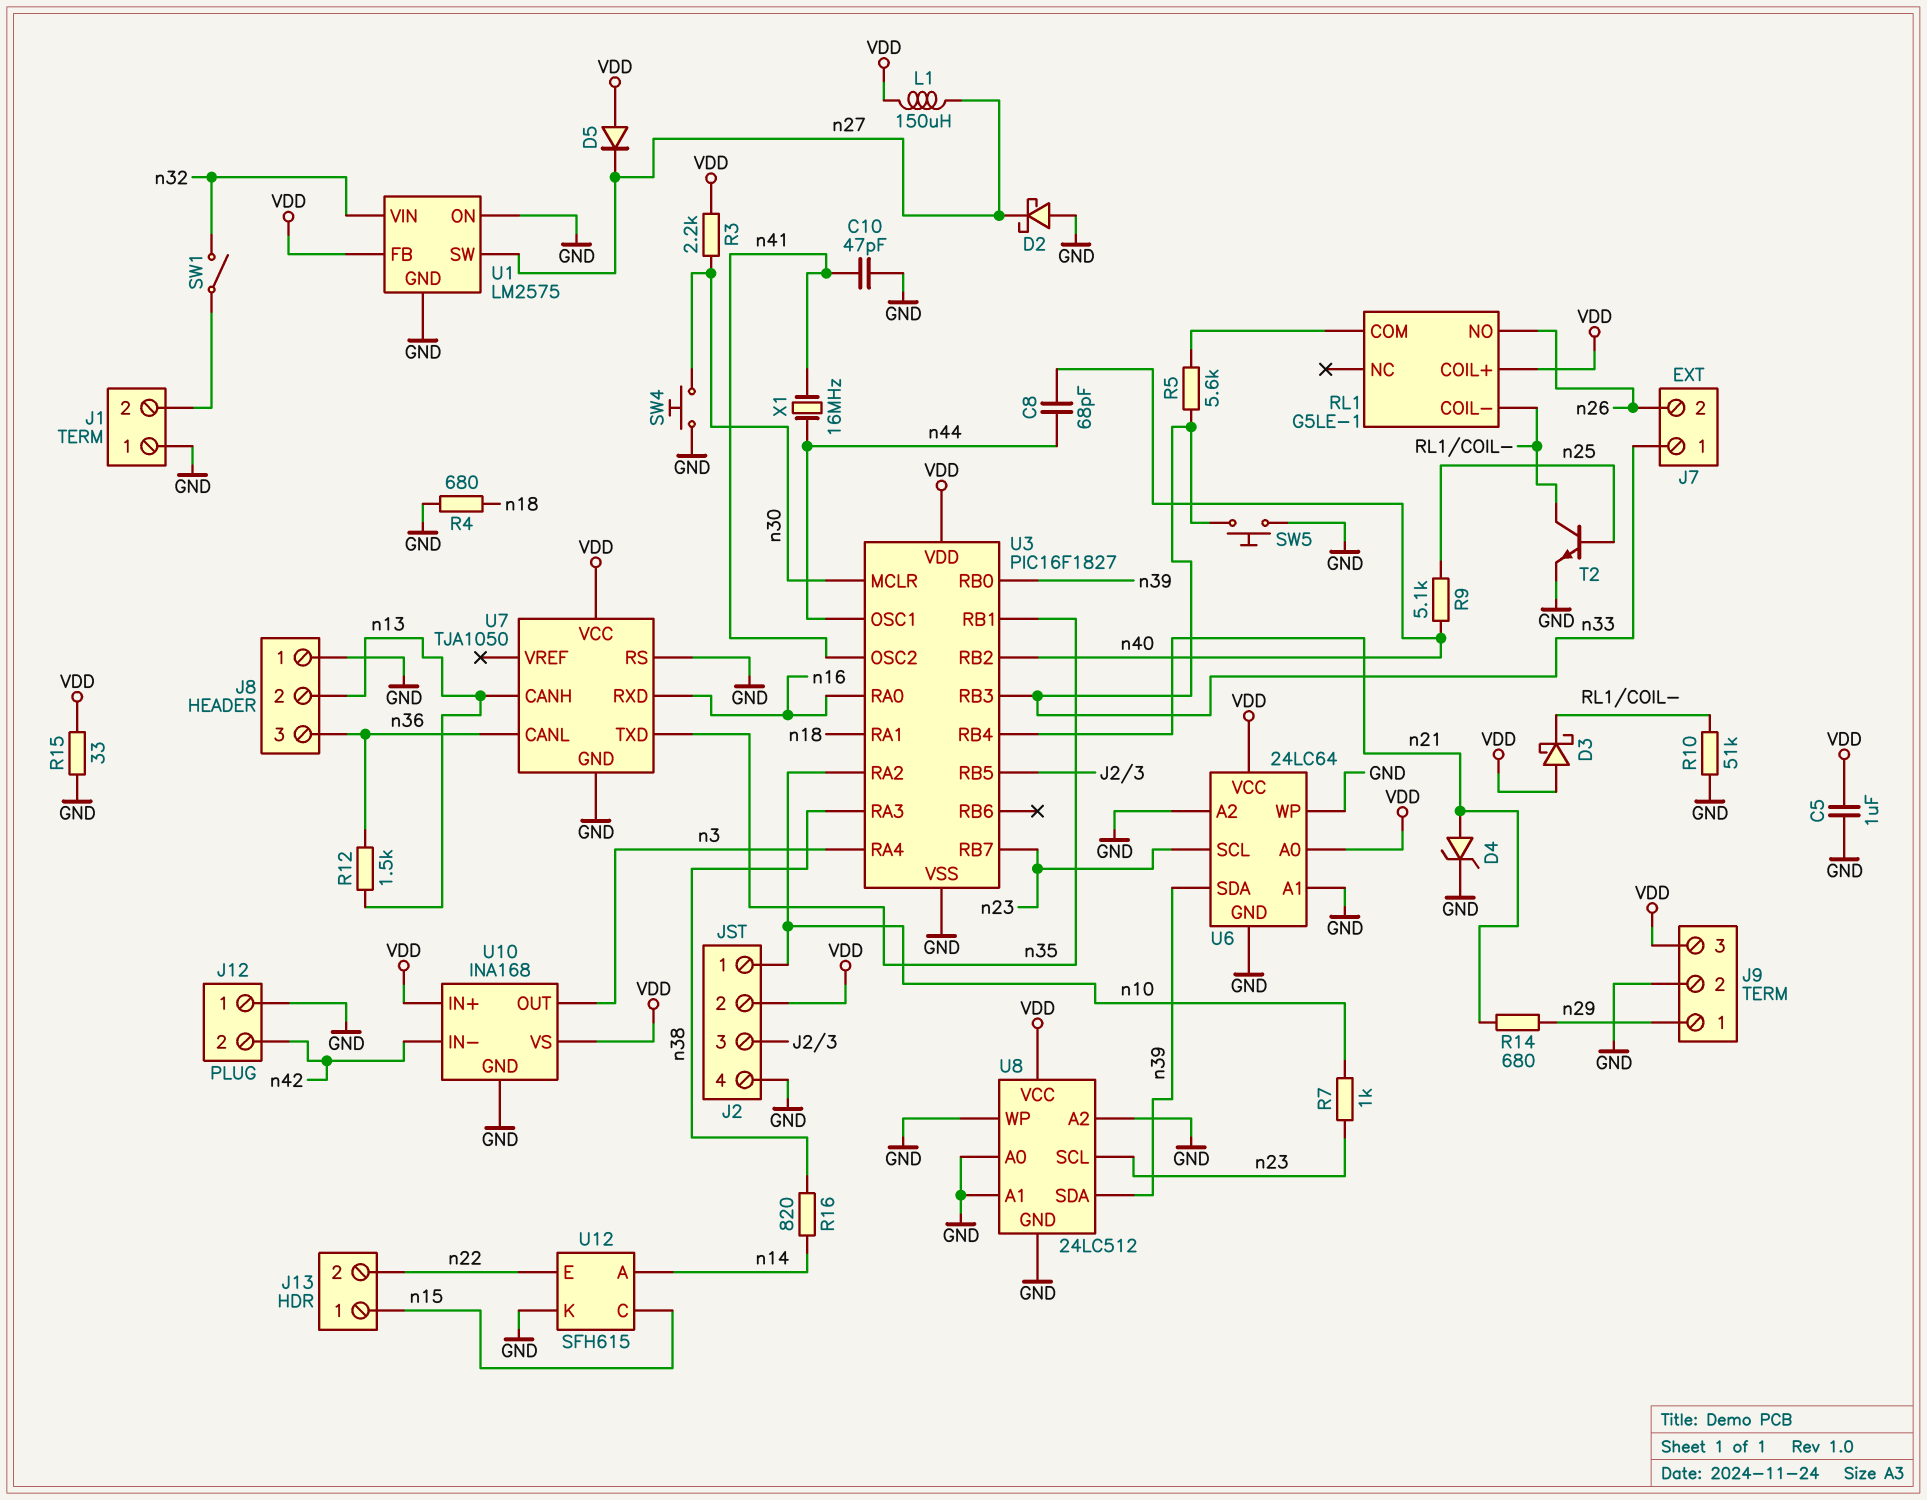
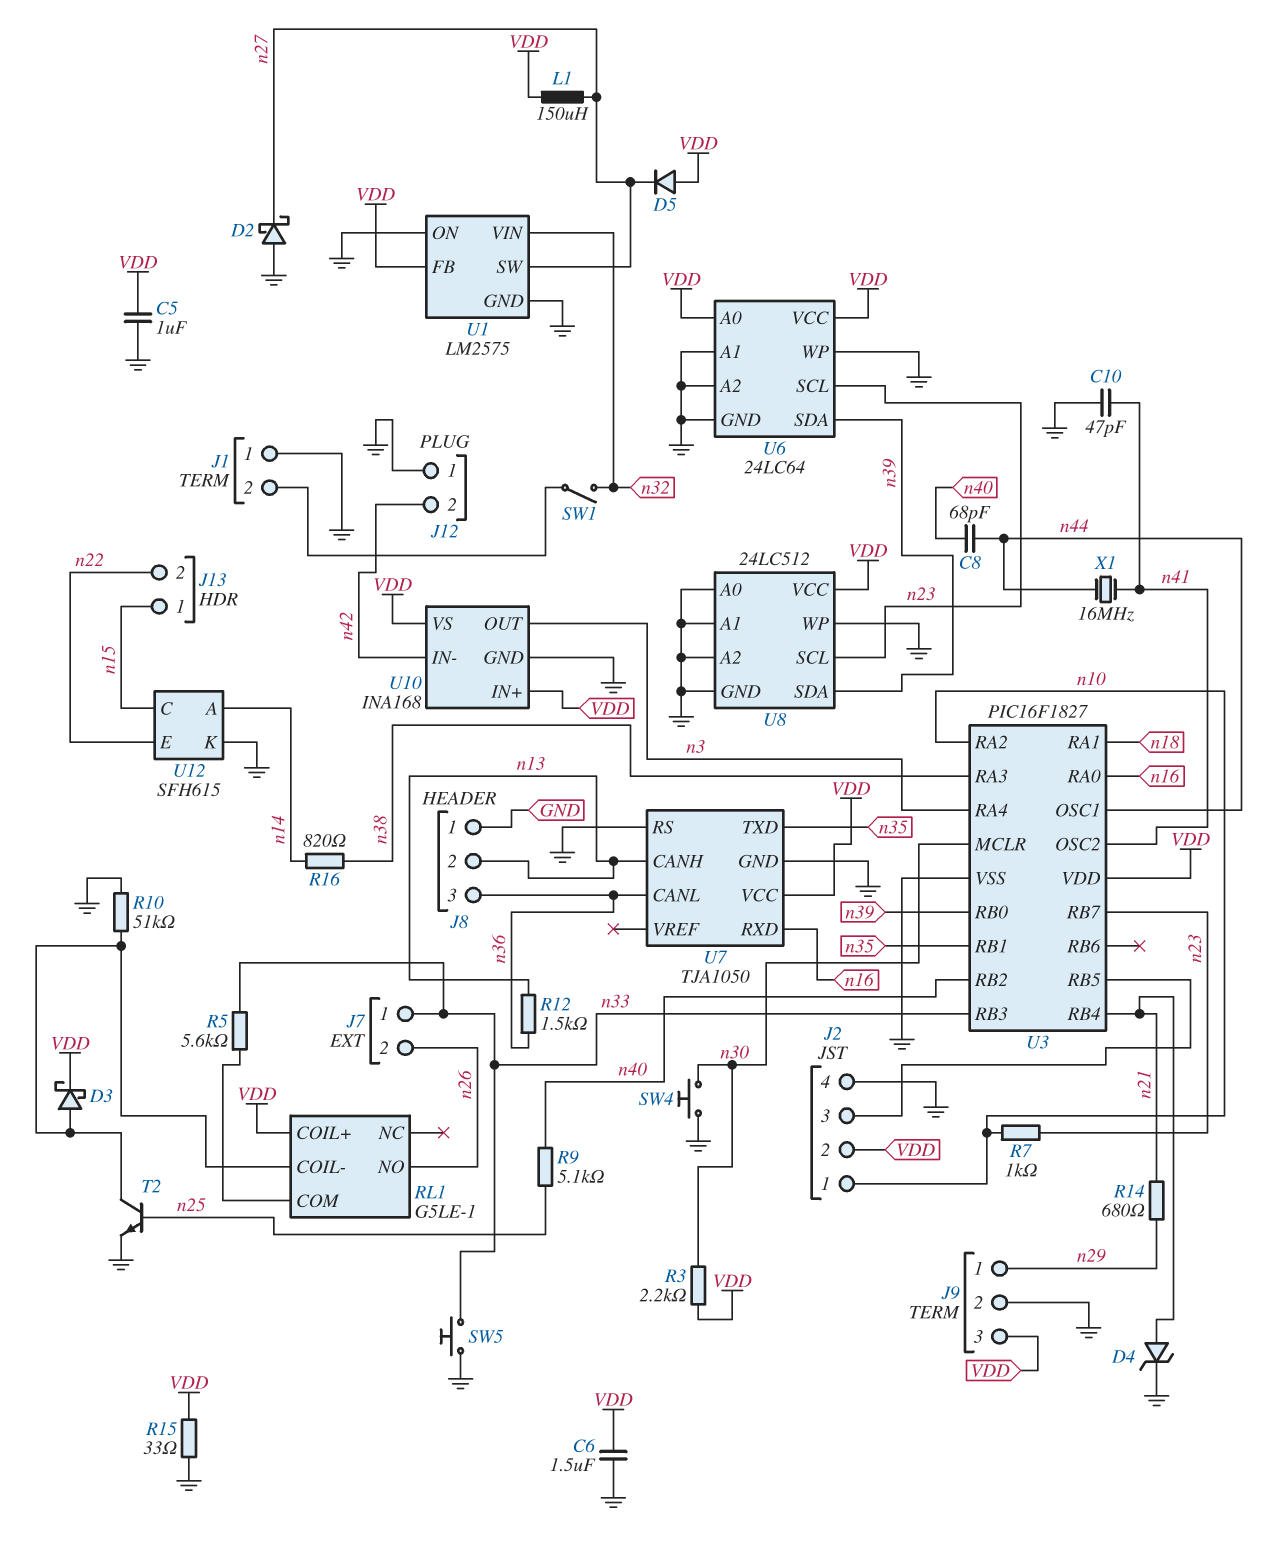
C6: none -> 1.5uF (GND, VDD)
D3: schottky (A VDD, K RL1/COIL-) -> schottky (A RL1/COIL-, K VDD)
R4: 680 (GND, n18) -> none

